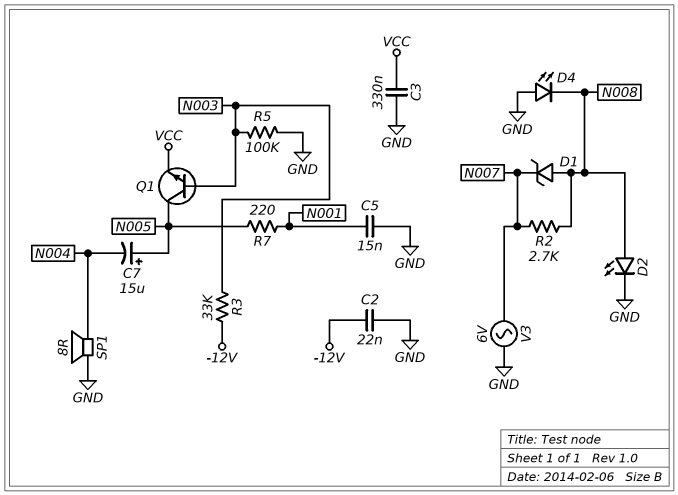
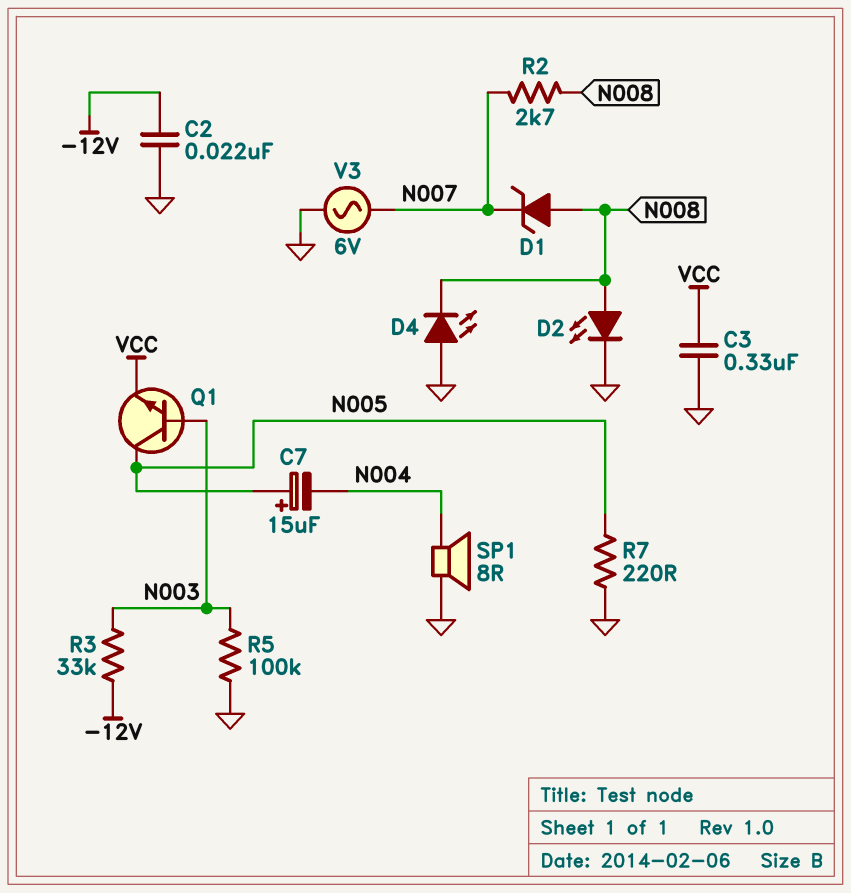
C5: 15nF (GND, N001) -> none
R7: 220 (N001, N005) -> 220 (GND, N005)

